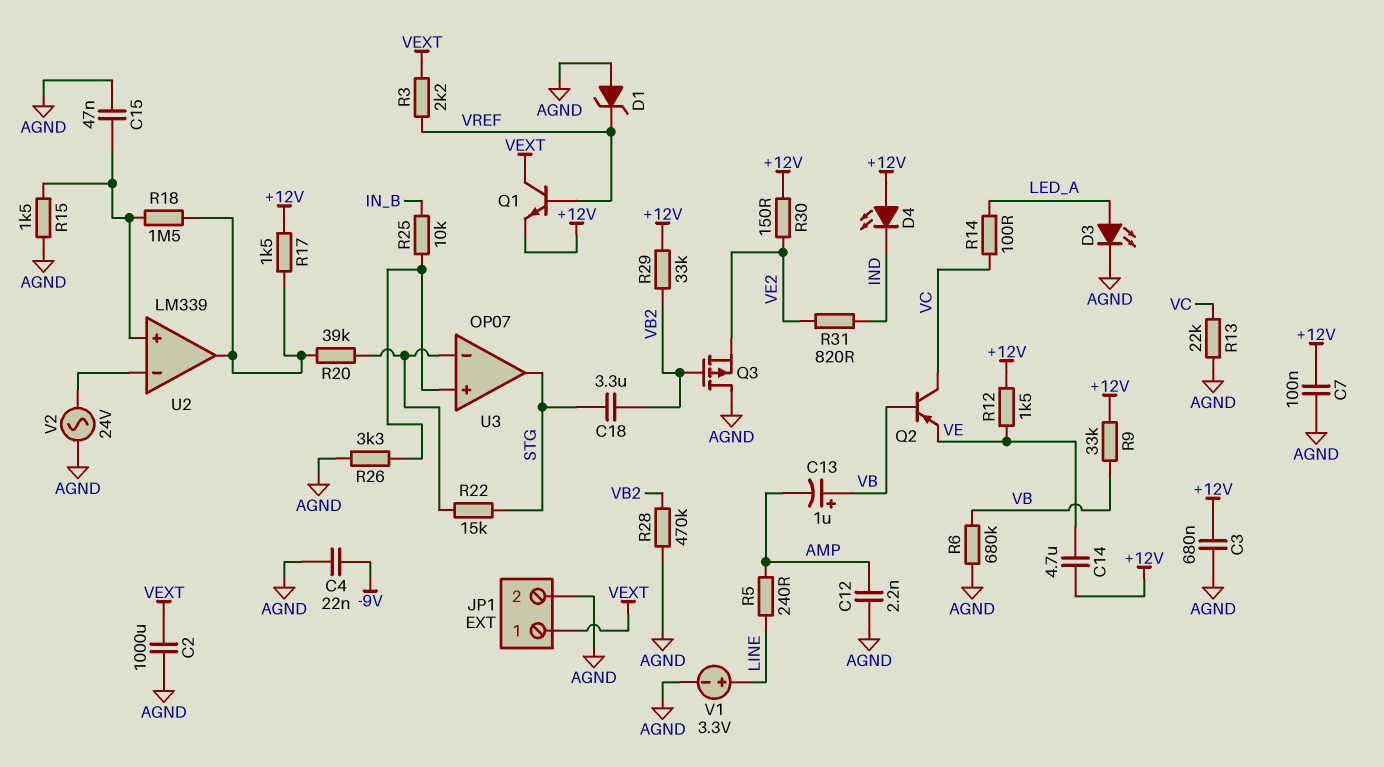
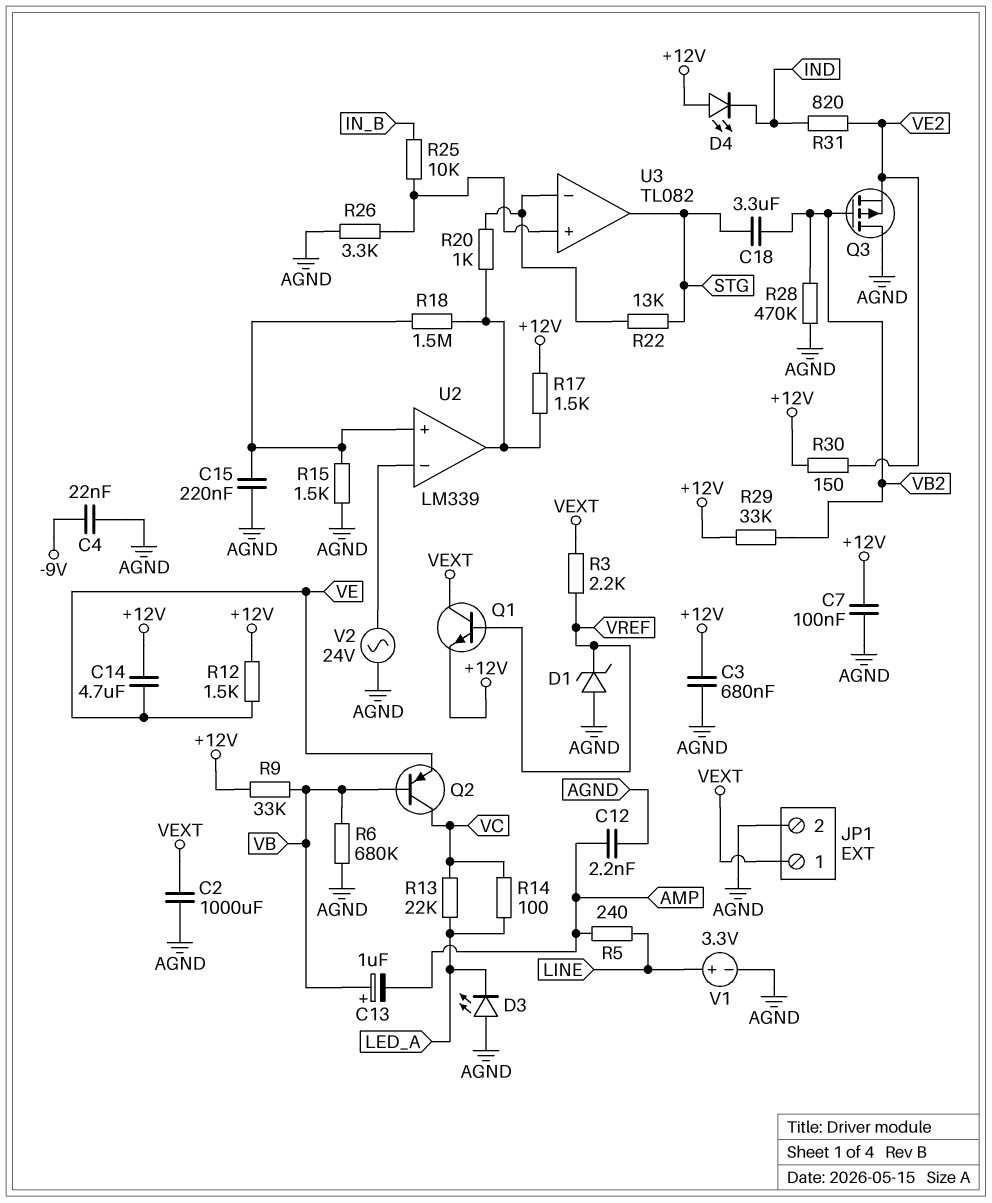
C15: 47nF (AGND, U2/in+) -> 220nF (AGND, U2/in+)
D3: LED (A LED_A, K AGND) -> LED (A AGND, K LED_A)
R13: 22k (AGND, VC) -> 22k (LED_A, VC)
R20: 39k (U2/out, U3/in-) -> 1k (U2/out, U3/in-)
R22: 15k (STG, U3/in-) -> 13k (STG, U3/in-)
U3: OP07 -> TL082

